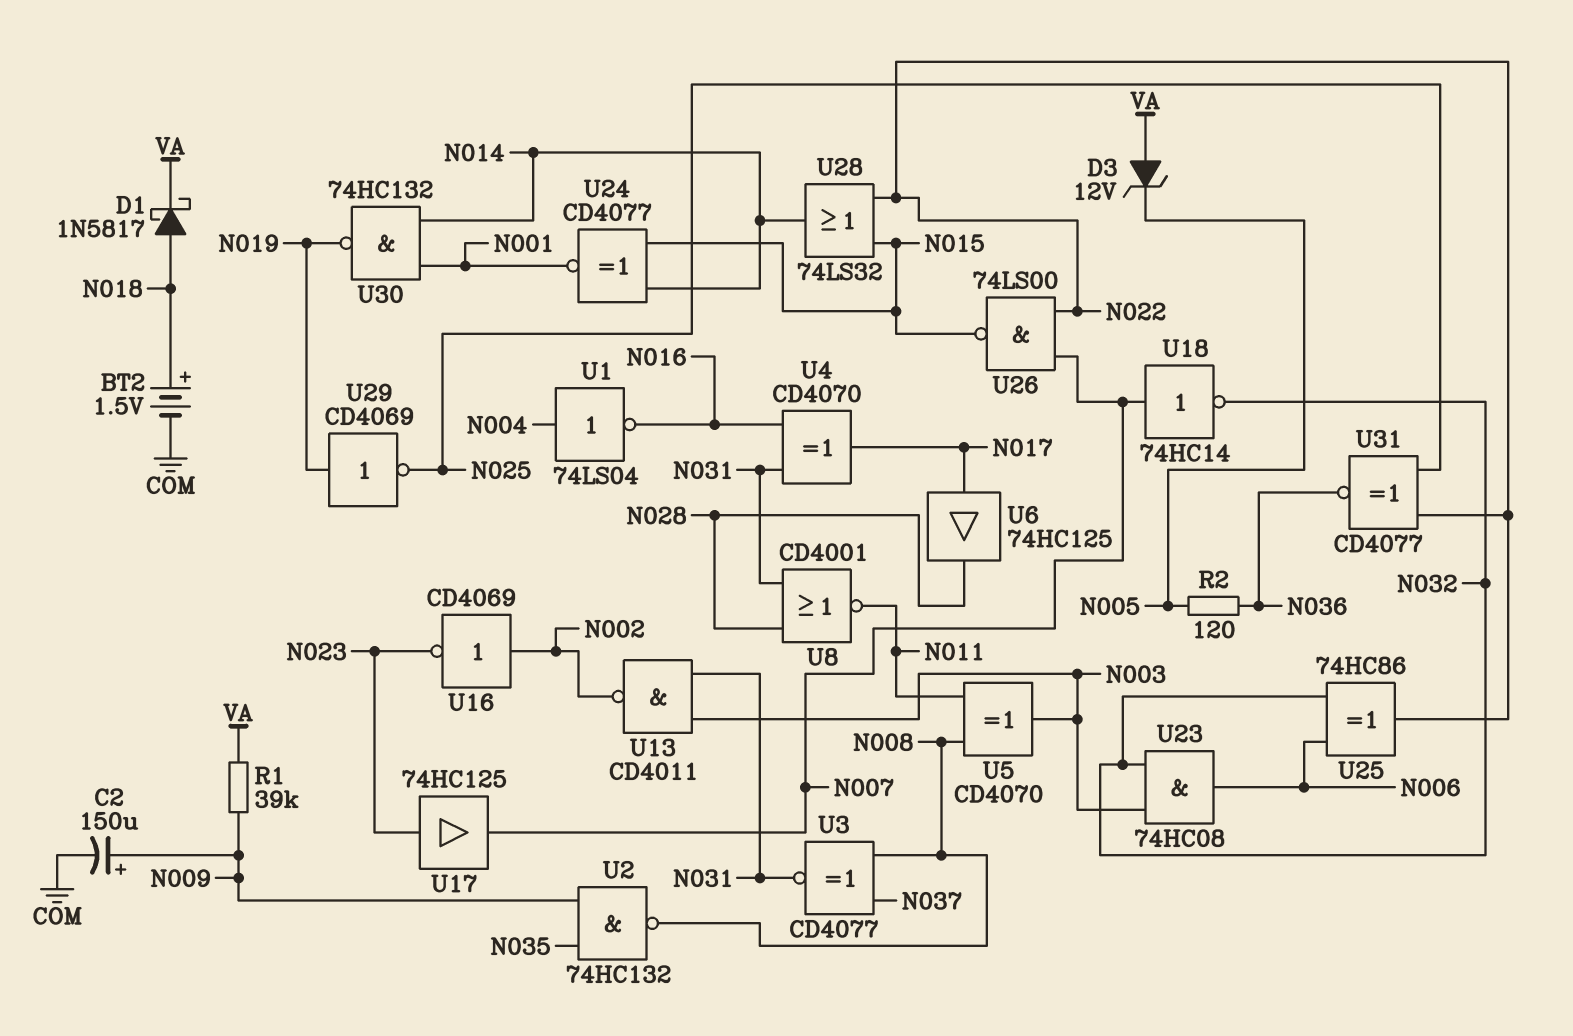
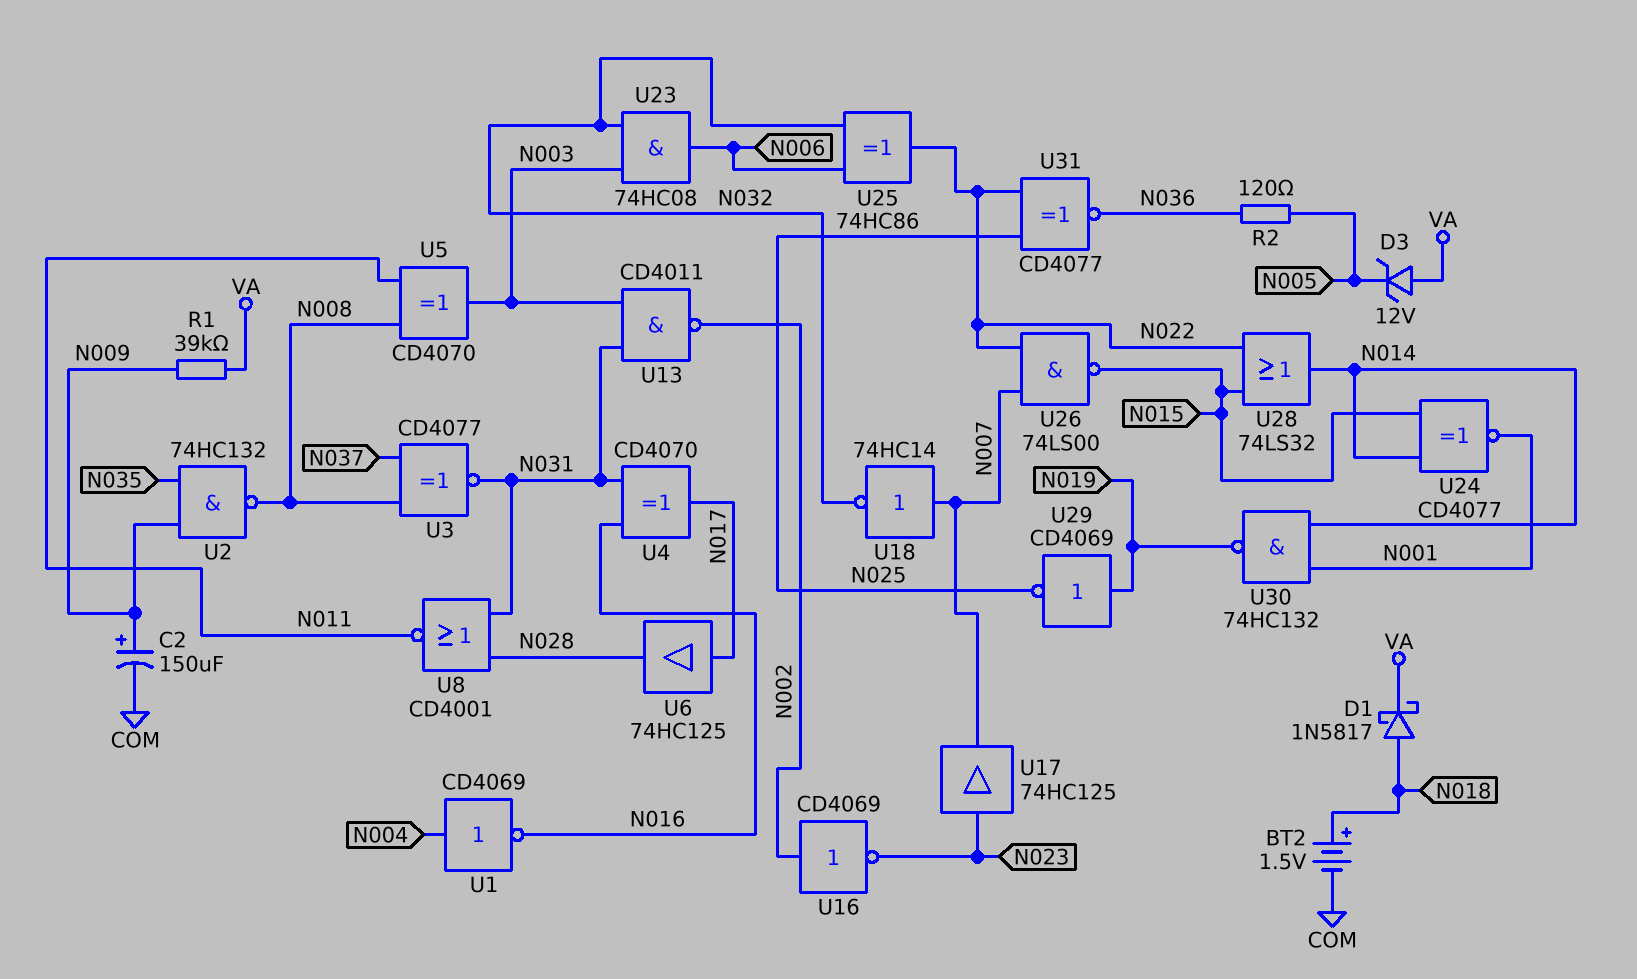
U1: NOT 74LS04 (in N004, out N016) -> NOT CD4069 (in N004, out N016)

